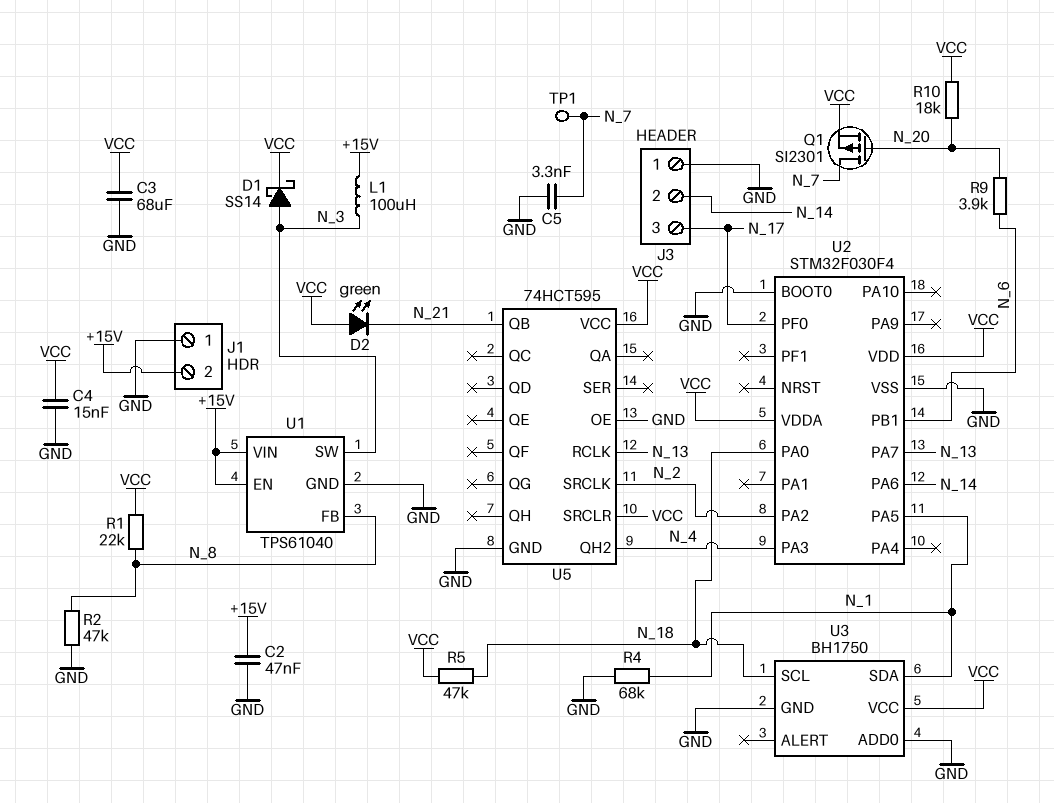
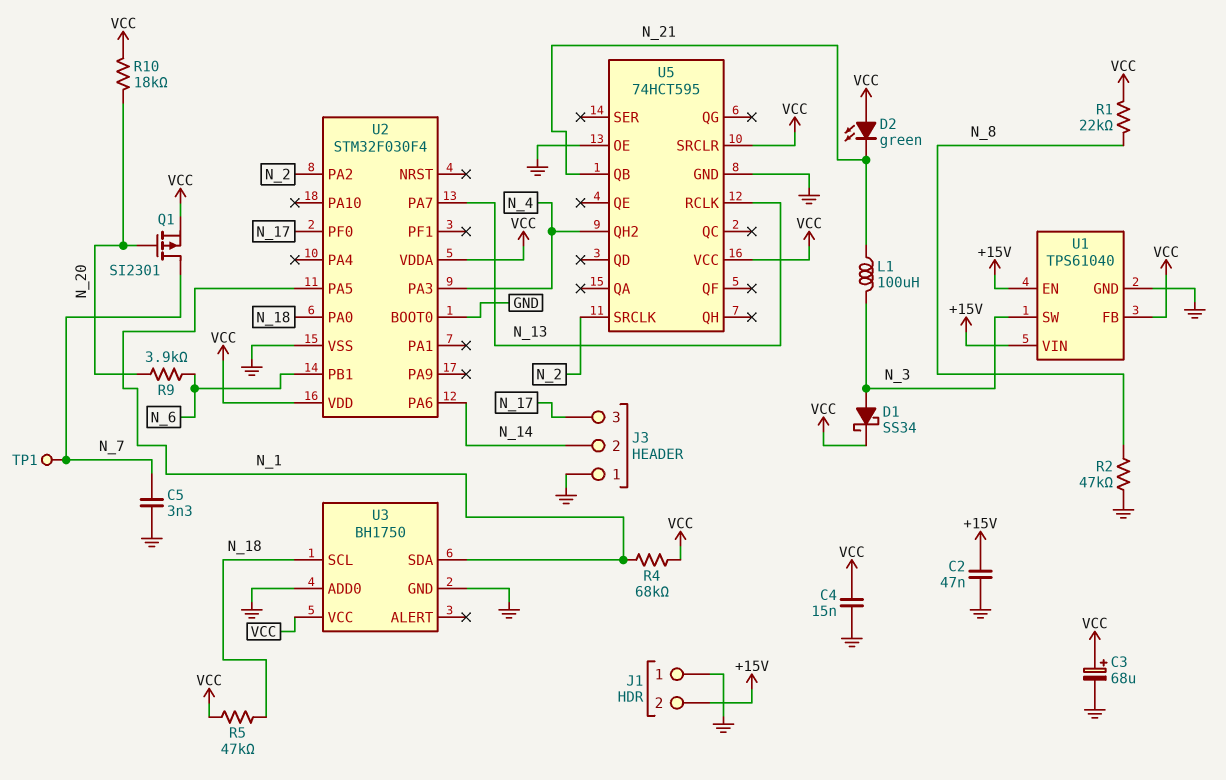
C3: 68uF (GND, VCC) -> 68uF (plus VCC, minus GND)
D1: schottky SS14 (A N_3, K VCC) -> schottky SS34 (A N_3, K VCC)
L1: 100uH (+15V, N_3) -> 100uH (N_3, N_21)
R4: 68k (GND, N_1) -> 68k (N_1, VCC)
U1 pin FB: N_8 -> VCC

